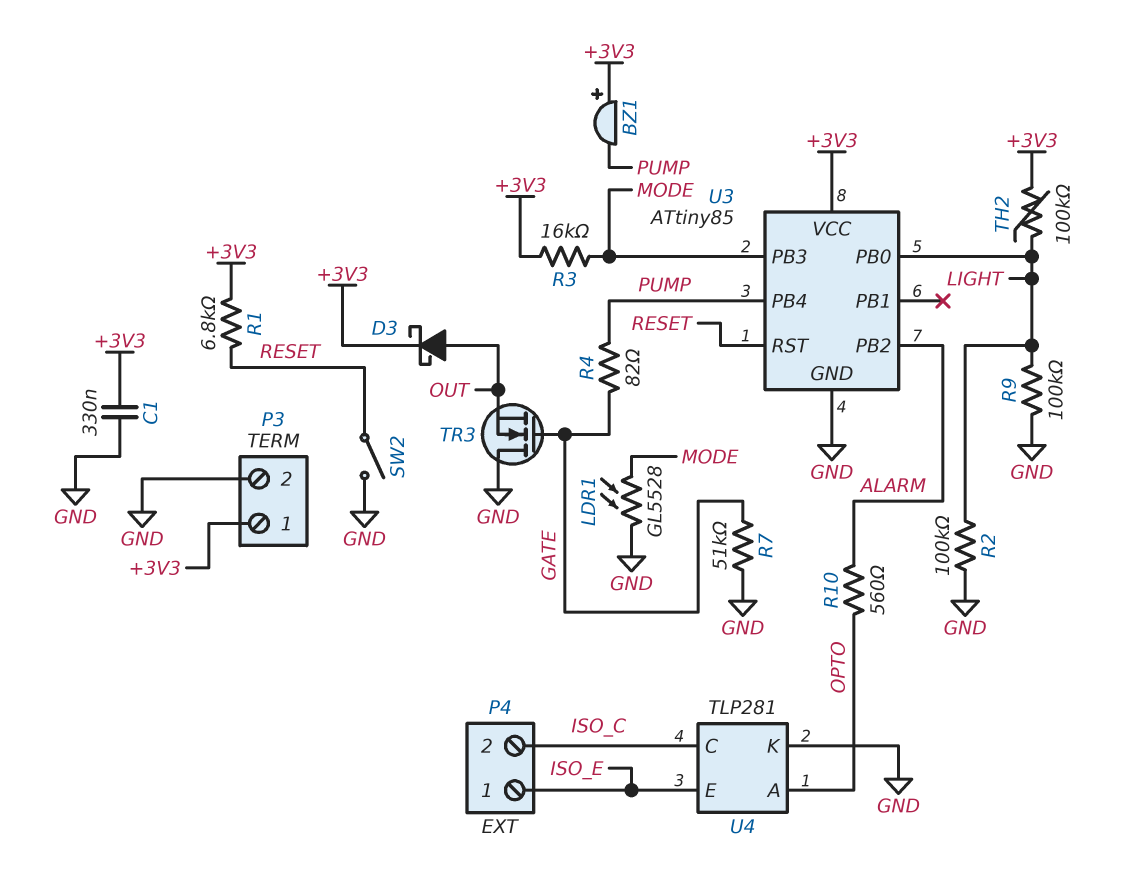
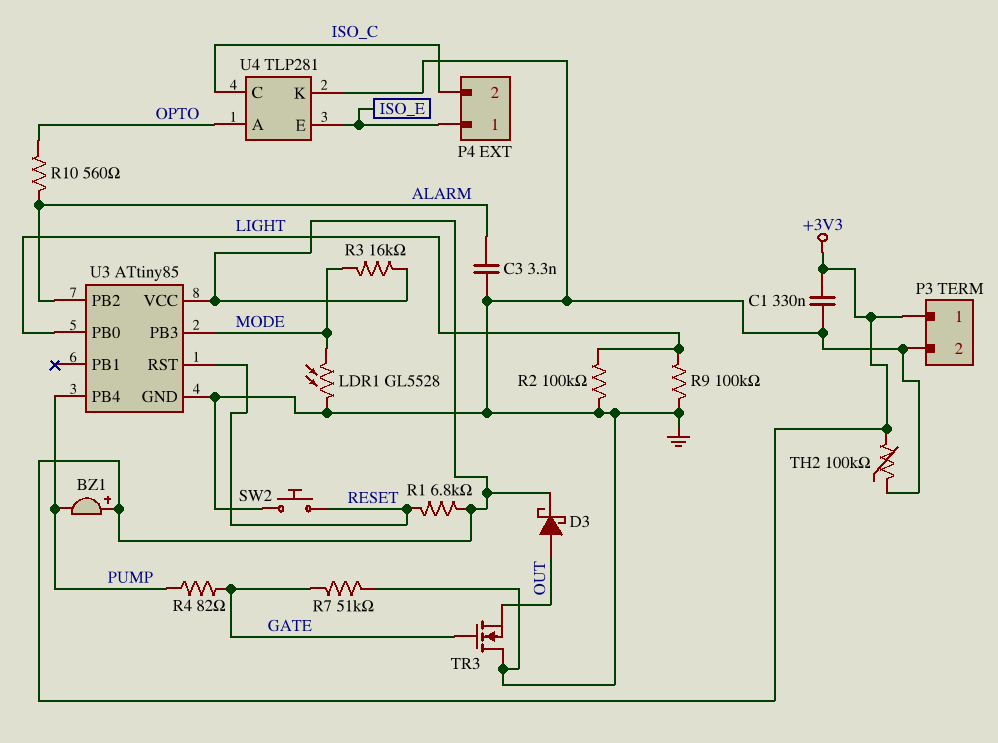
C3: none -> 3.3nF (ALARM, GND)
SW2: switch (GND, RESET) -> button (GND, RESET)
TH2: 100k (+3V3, LIGHT) -> 100k (+3V3, GND)

